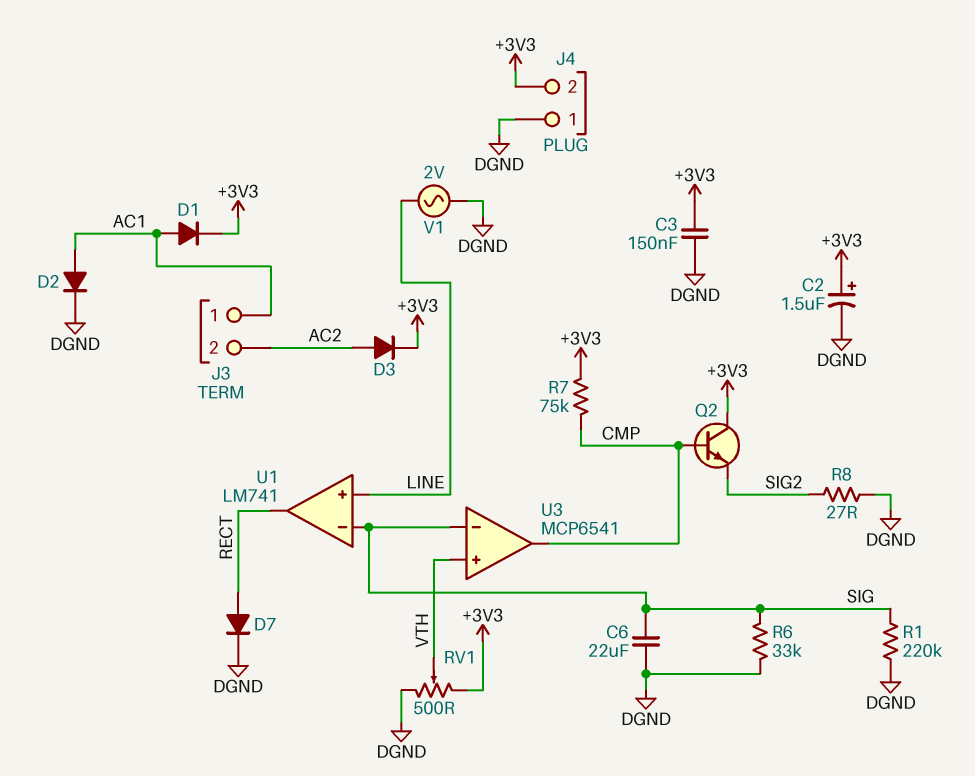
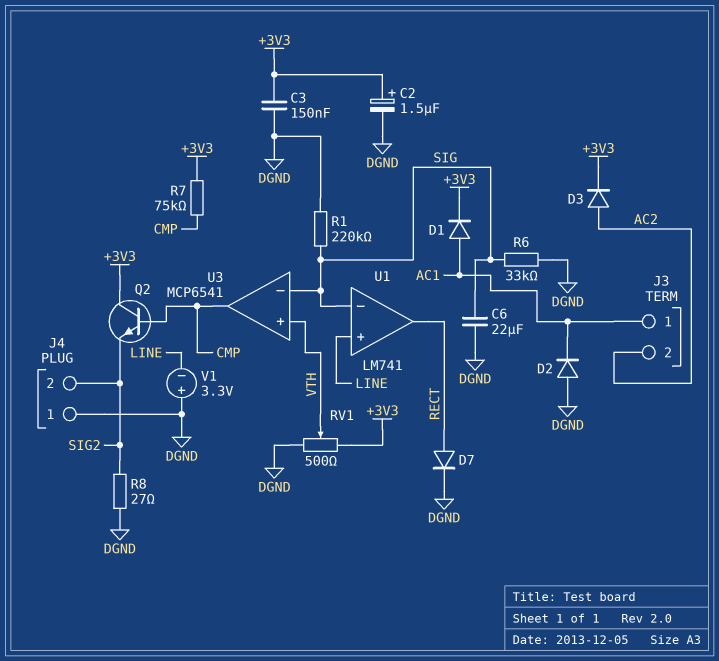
D2: diode (A AC1, K DGND) -> diode (A DGND, K AC1)
J4 pin 2: +3V3 -> SIG2
V1: AC 2V (DGND, LINE) -> 3.3V (plus DGND, minus LINE)

